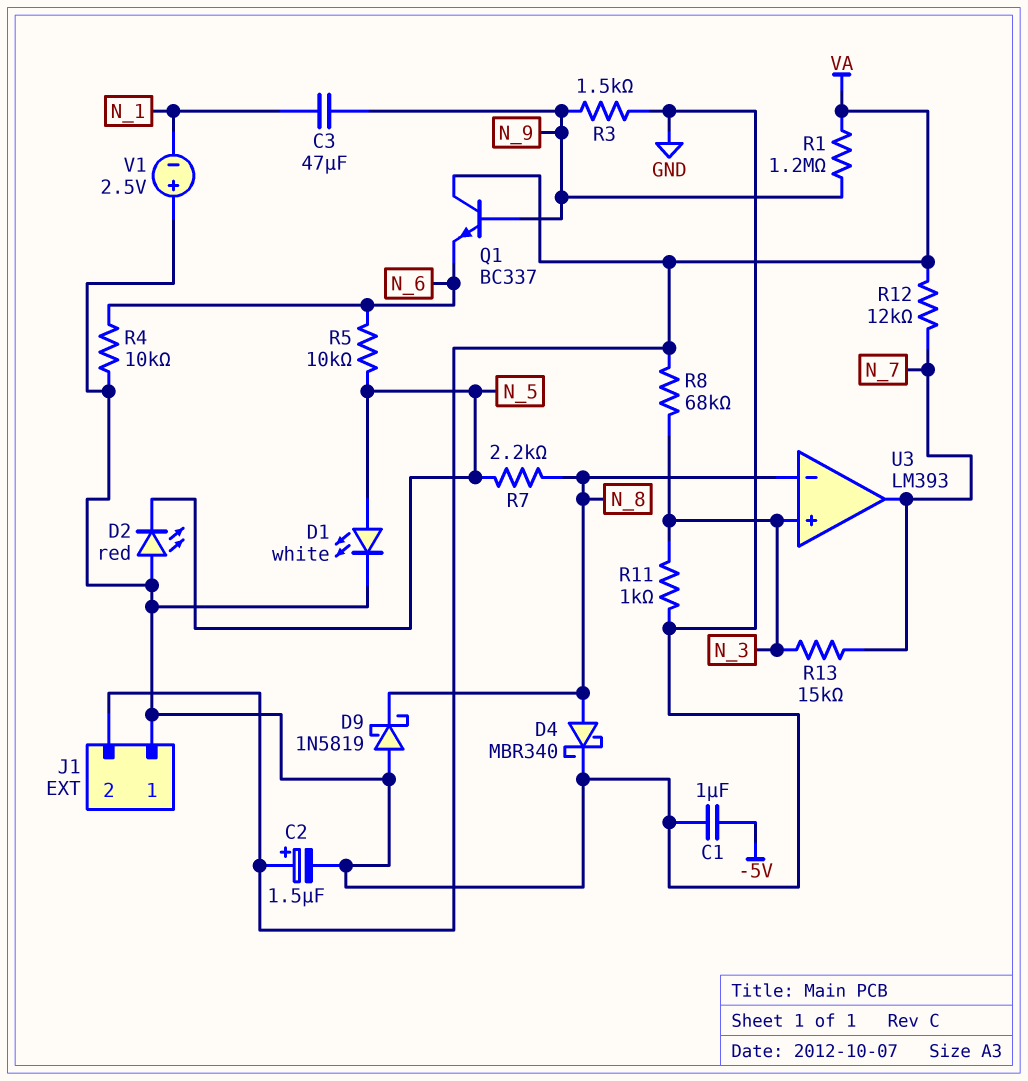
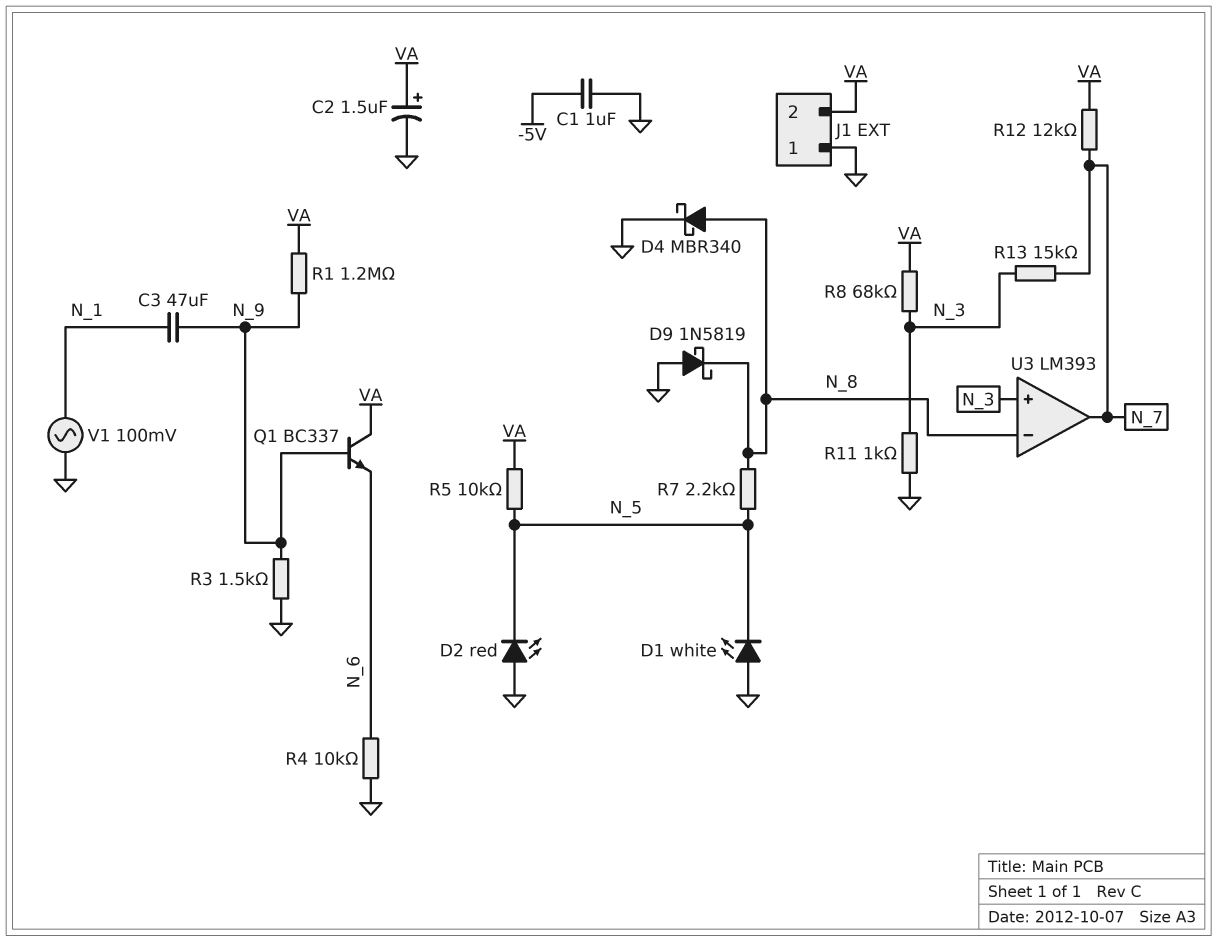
D1: LED white (A N_5, K GND) -> LED white (A GND, K N_5)
R5: 10k (N_5, N_6) -> 10k (N_5, VA)
V1: 2.5V (plus GND, minus N_1) -> AC 100mV (GND, N_1)

